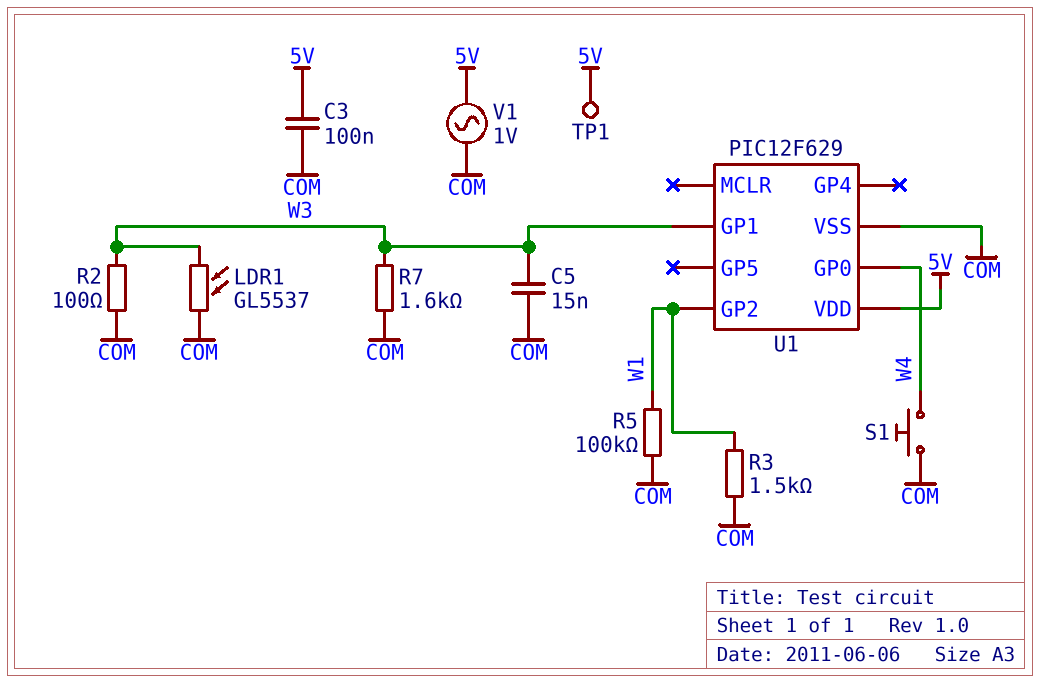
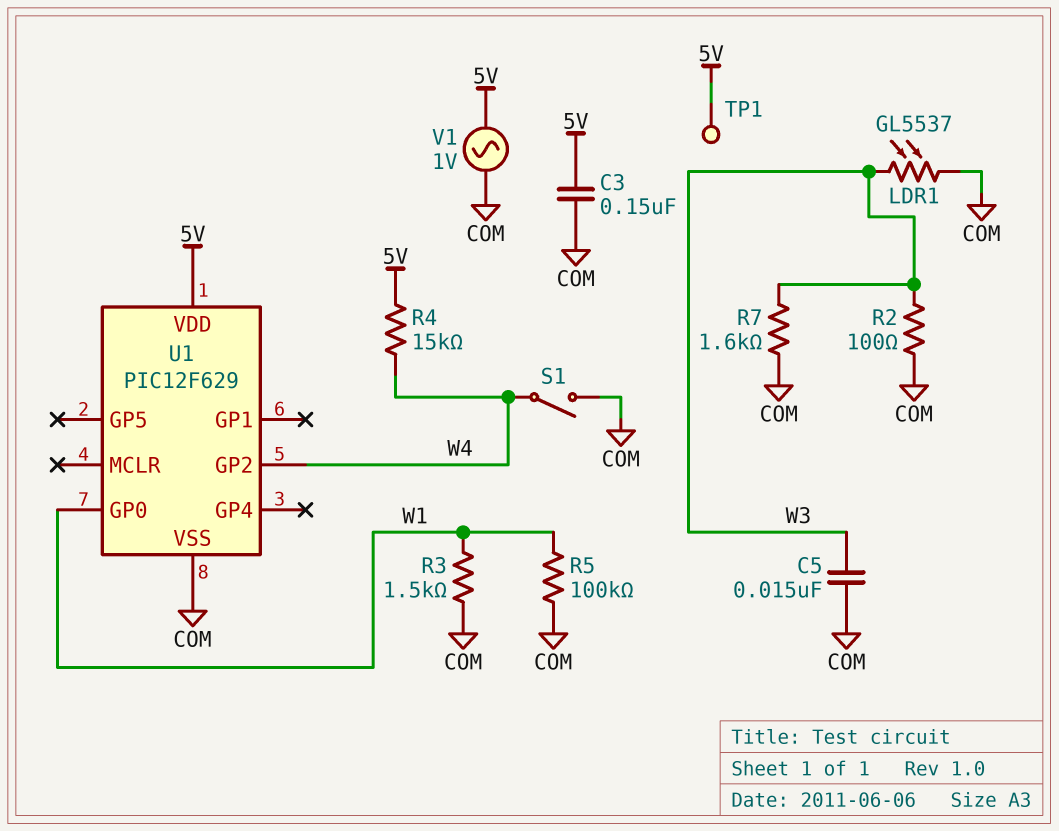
C3: 100nF (5V, COM) -> 150nF (5V, COM)
R4: none -> 15k (5V, W4)
S1: button (COM, W4) -> switch (COM, W4)
U1 pin GP0: W4 -> W1
U1 pin GP1: W3 -> none
U1 pin GP2: W1 -> W4

